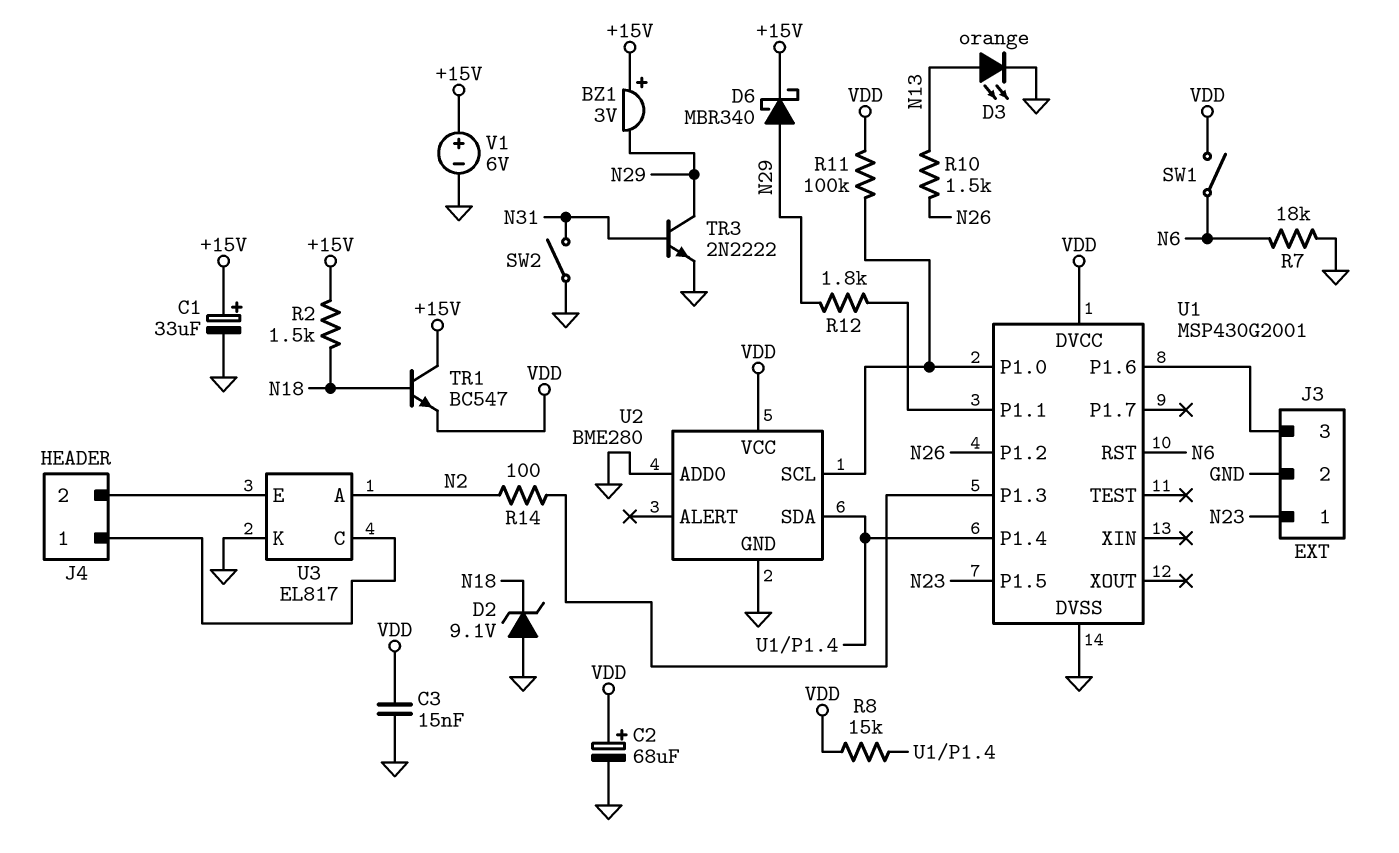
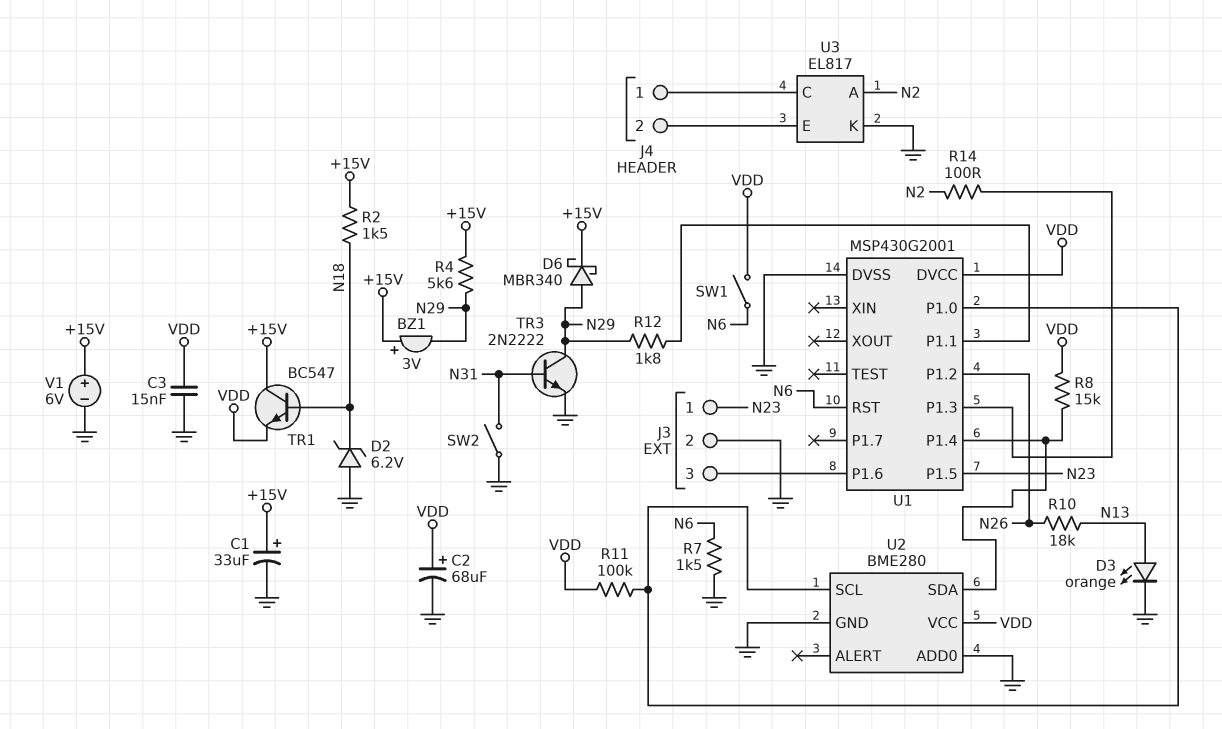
D2: zener 9.1V (A GND, K N18) -> zener 6.2V (A GND, K N18)
R4: none -> 5.6k (+15V, N29)
R7: 18k (GND, N6) -> 1.5k (GND, N6)
R10: 1.5k (N13, N26) -> 18k (N13, N26)

